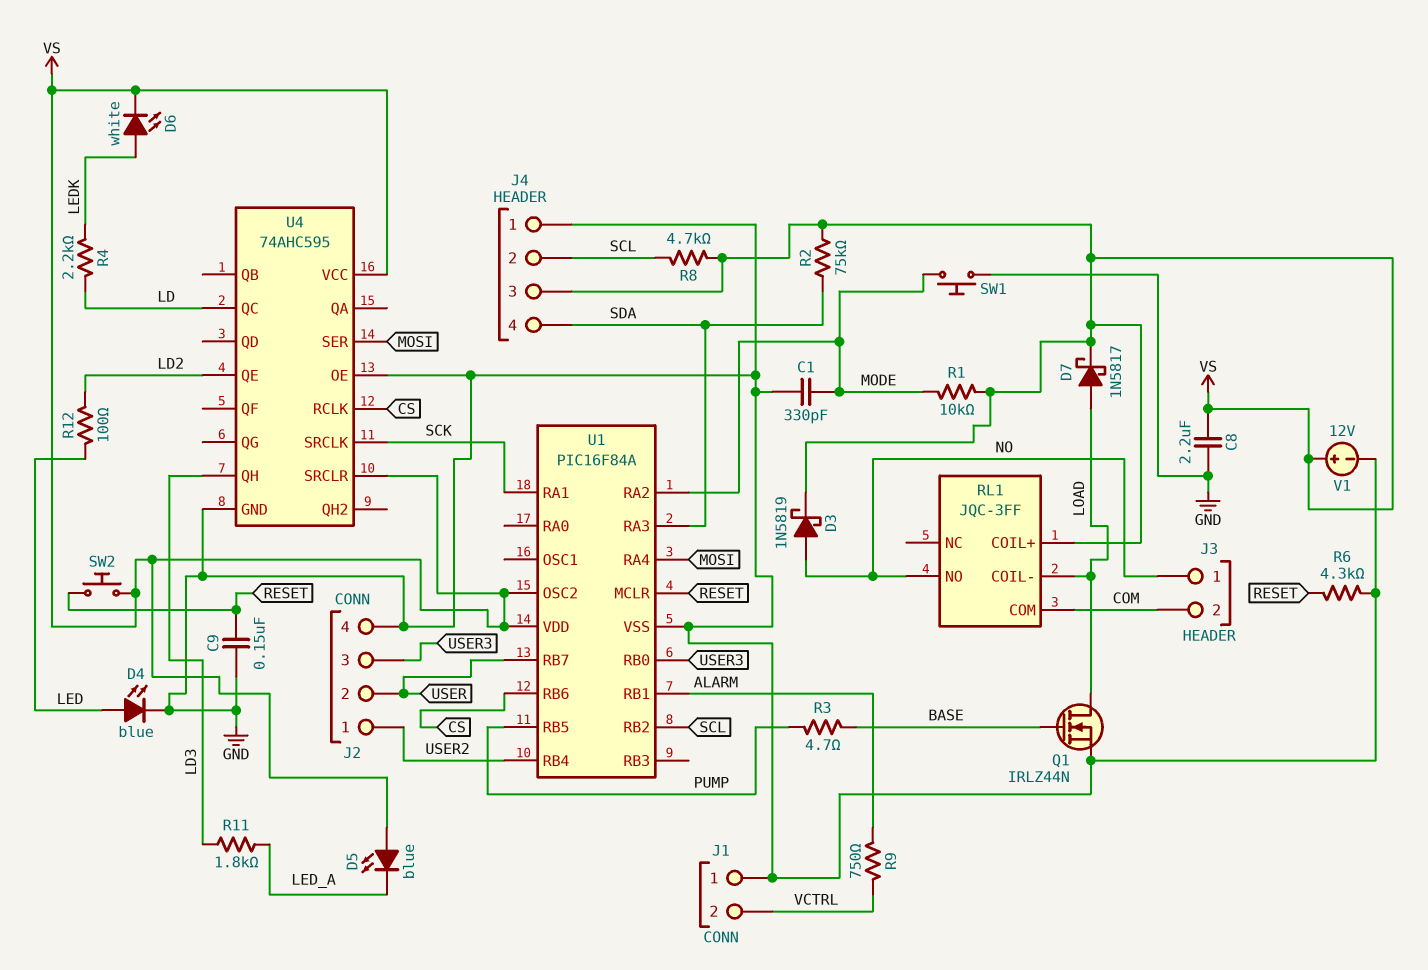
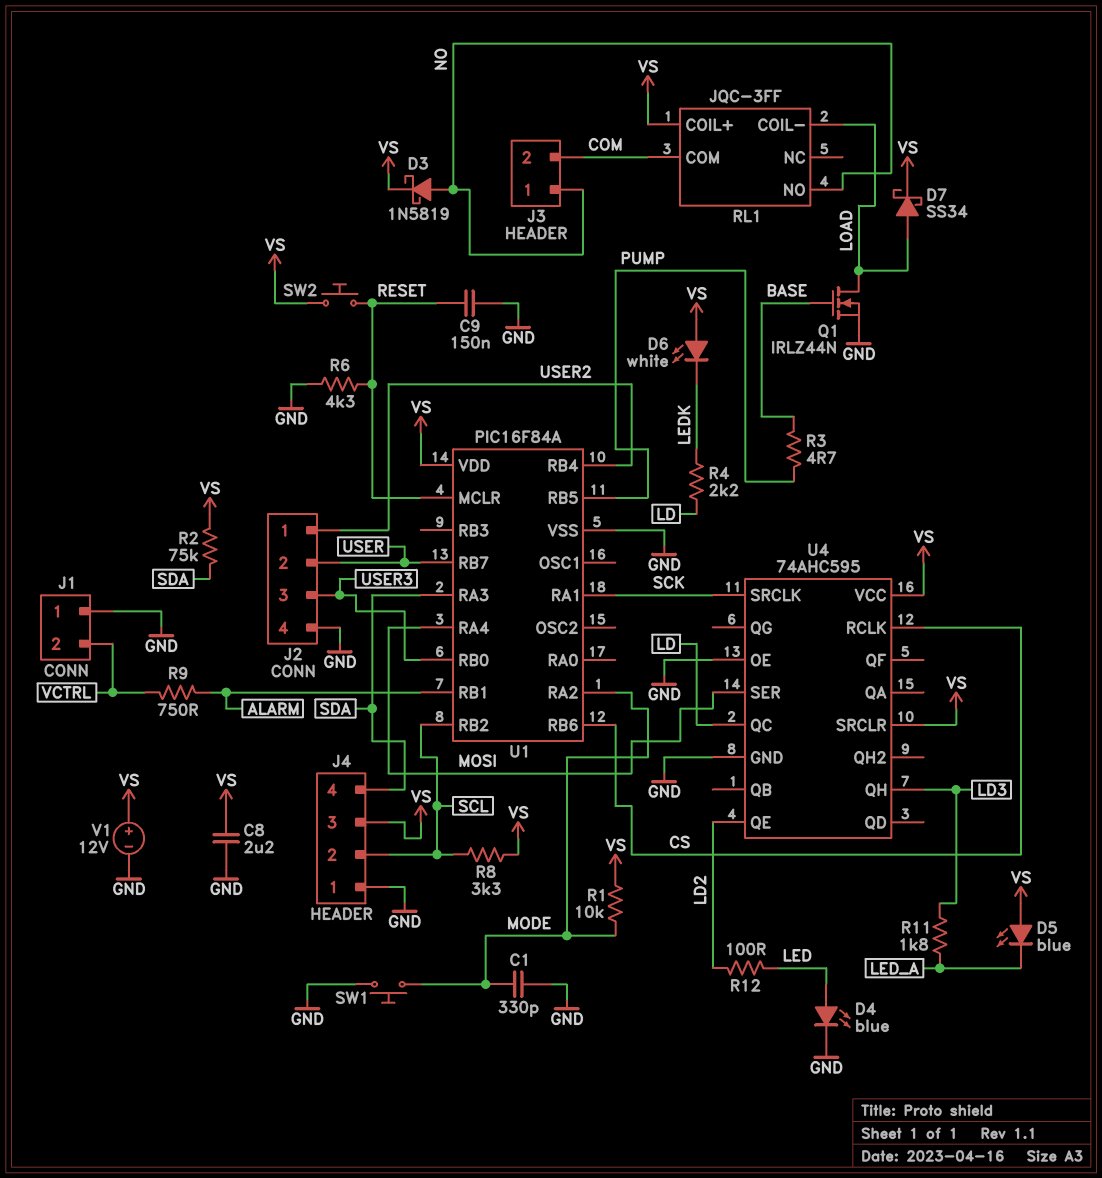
D6: LED white (A LEDK, K VS) -> LED white (A VS, K LEDK)
D7: schottky 1N5817 (A LOAD, K VS) -> schottky SS34 (A LOAD, K VS)
R8: 4.7k (SCL, VS) -> 3.3k (SCL, VS)
U1 pin OSC2: VS -> none

